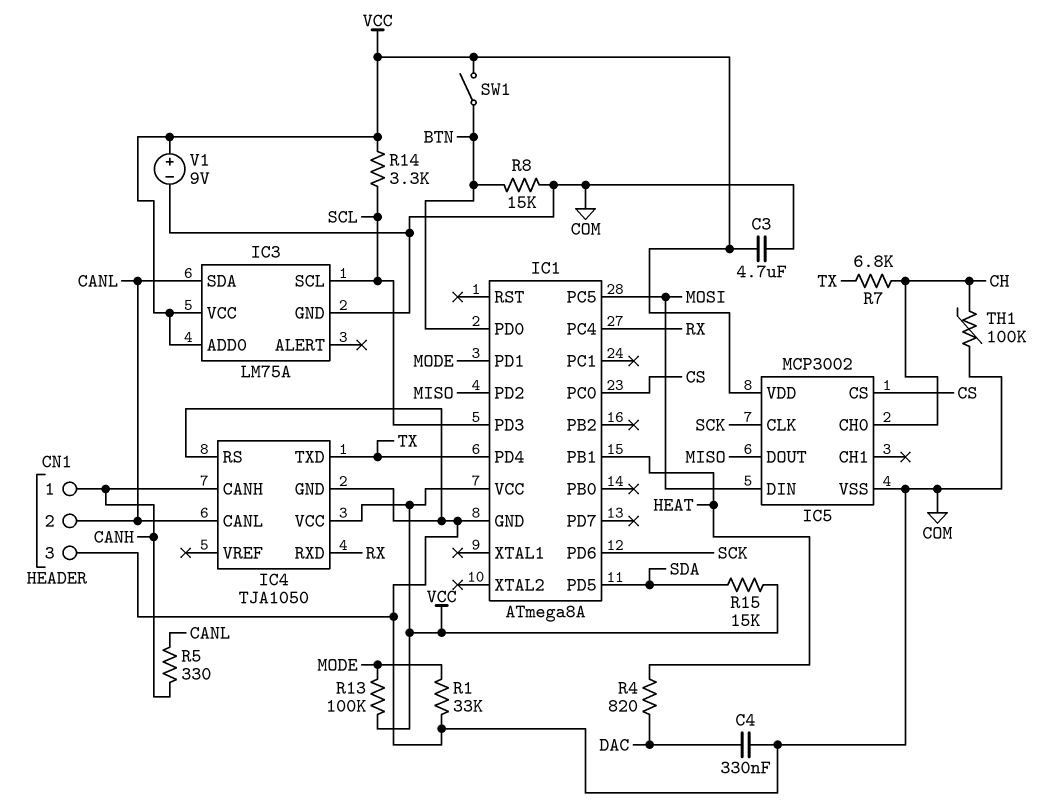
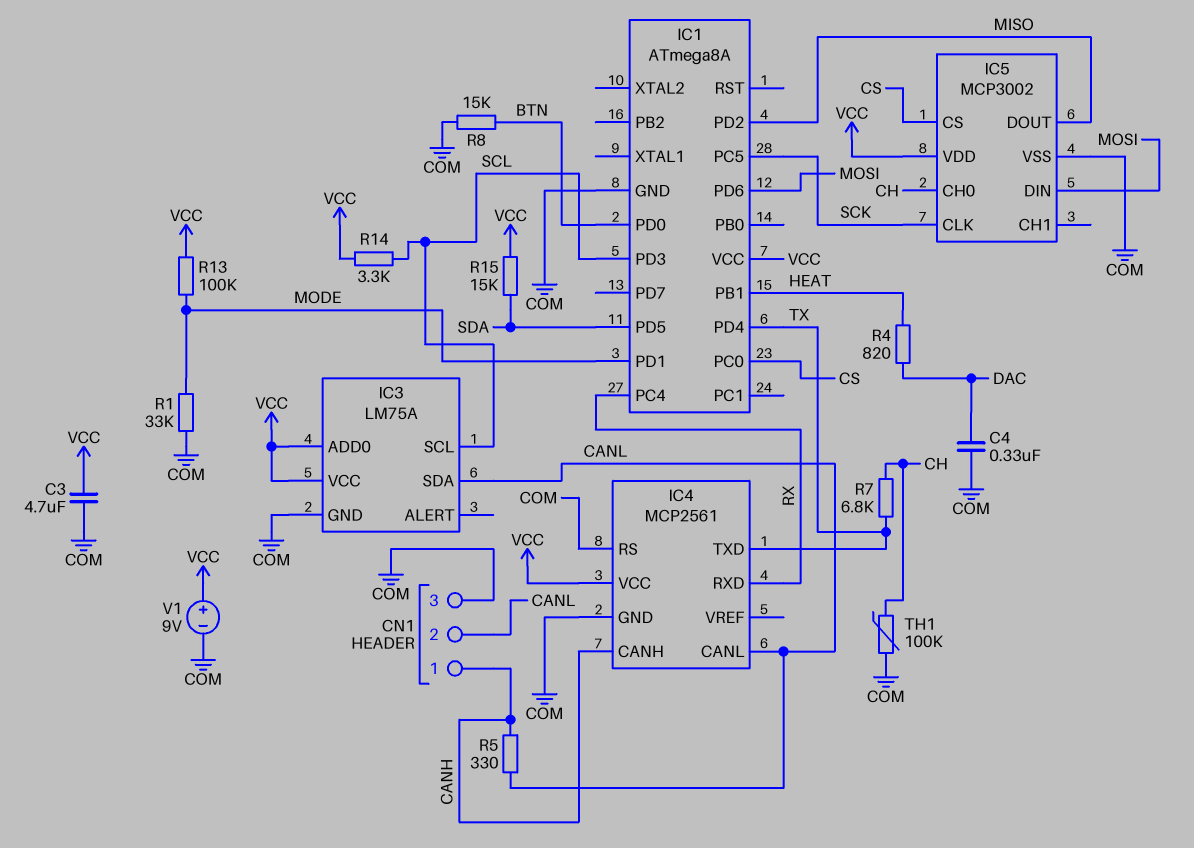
IC1 pin PC5: MOSI -> SCK
IC1 pin PD6: SCK -> MOSI
IC4: TJA1050 -> MCP2561
SW1: switch (BTN, VCC) -> none

